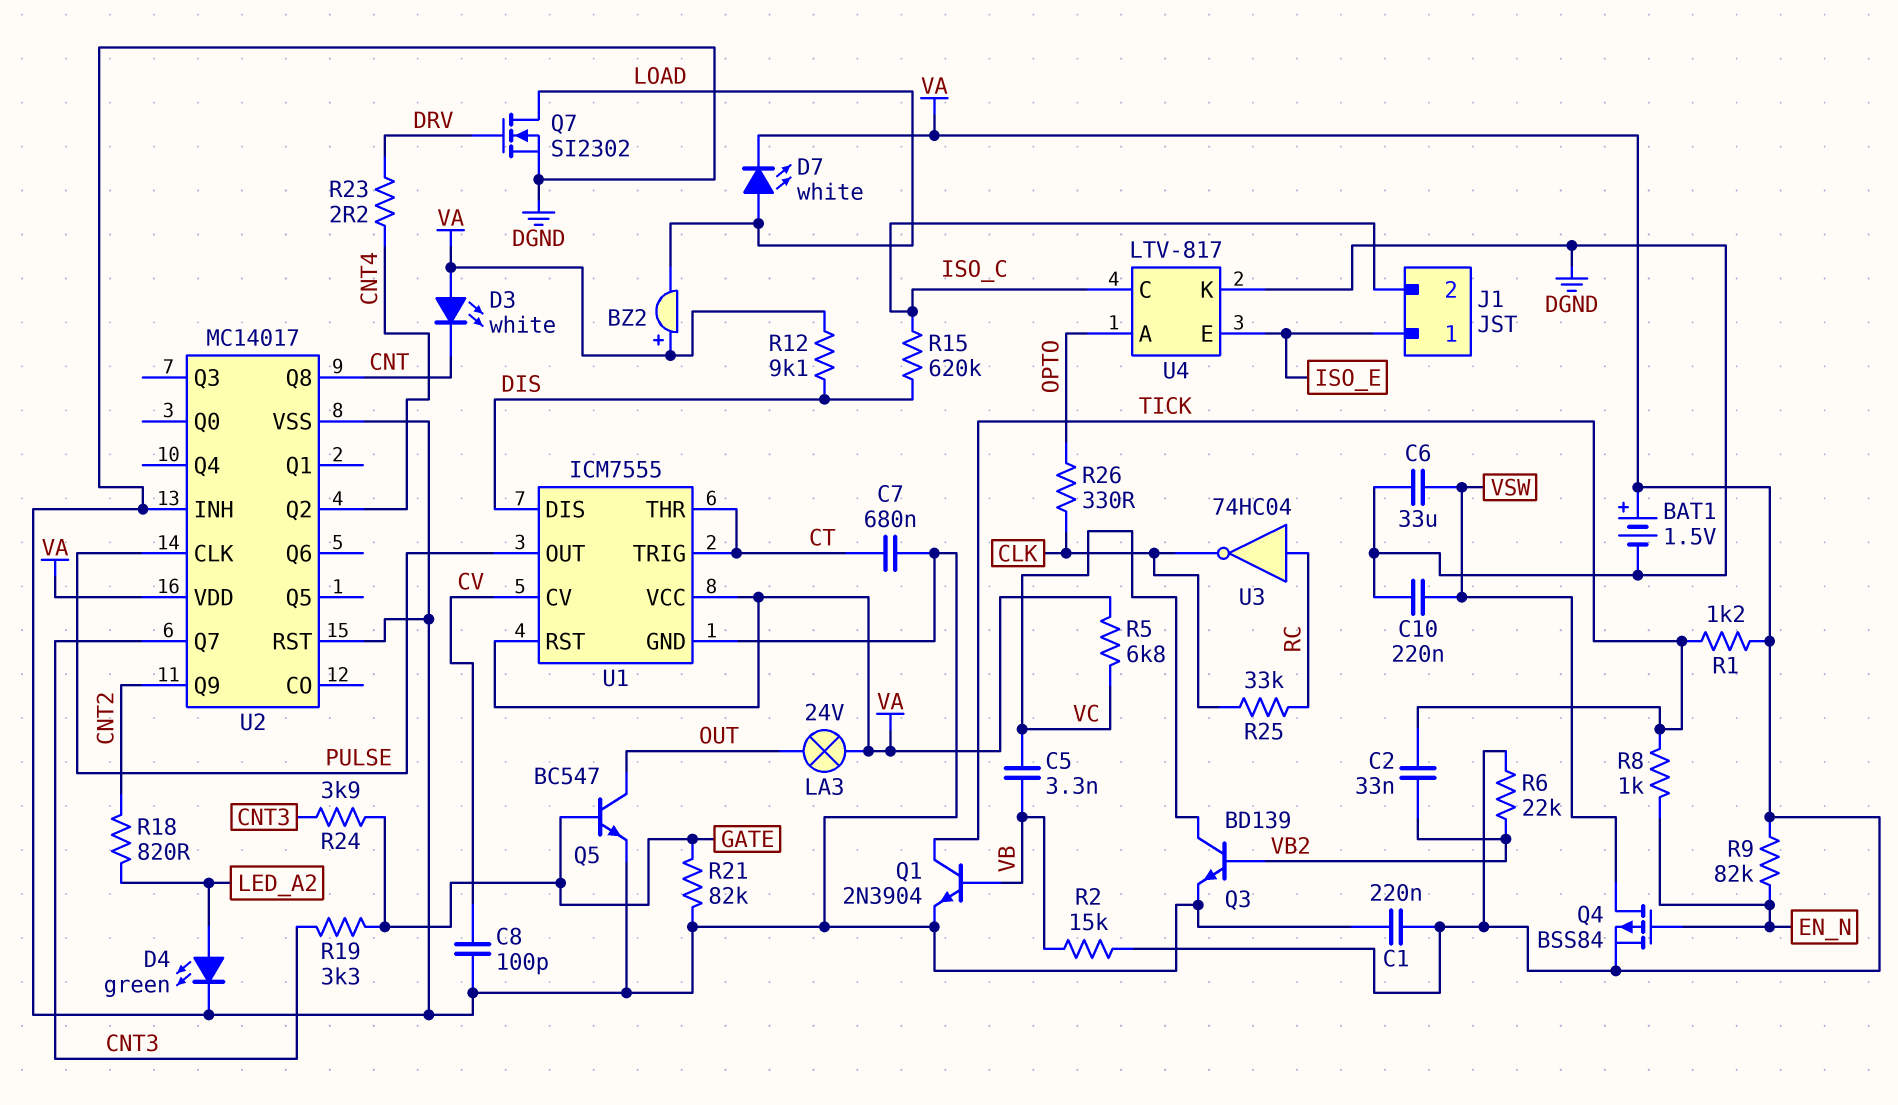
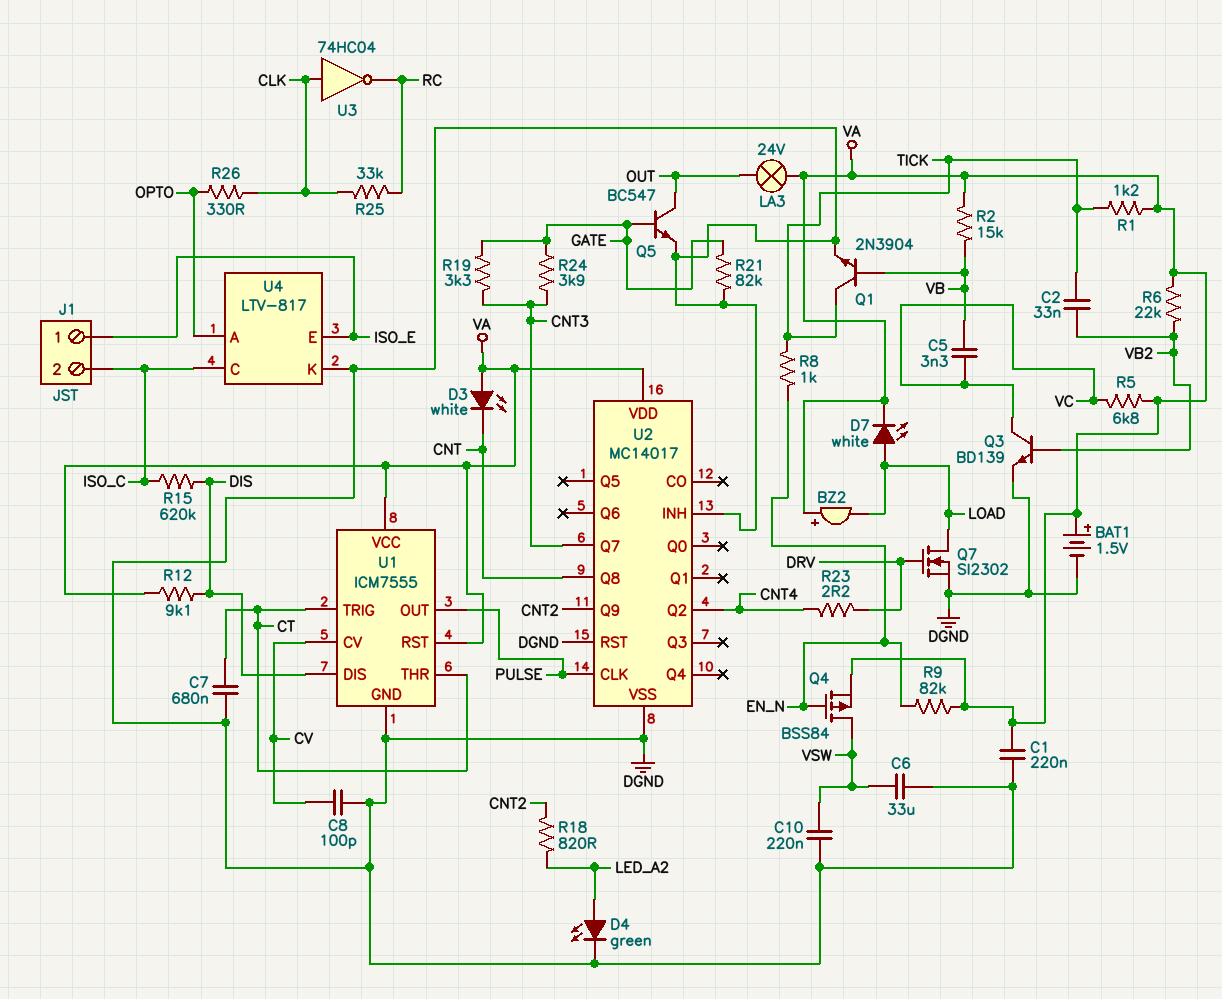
U3: NOT 74HC04 (in RC, out CLK) -> NOT 74HC04 (in CLK, out RC)

